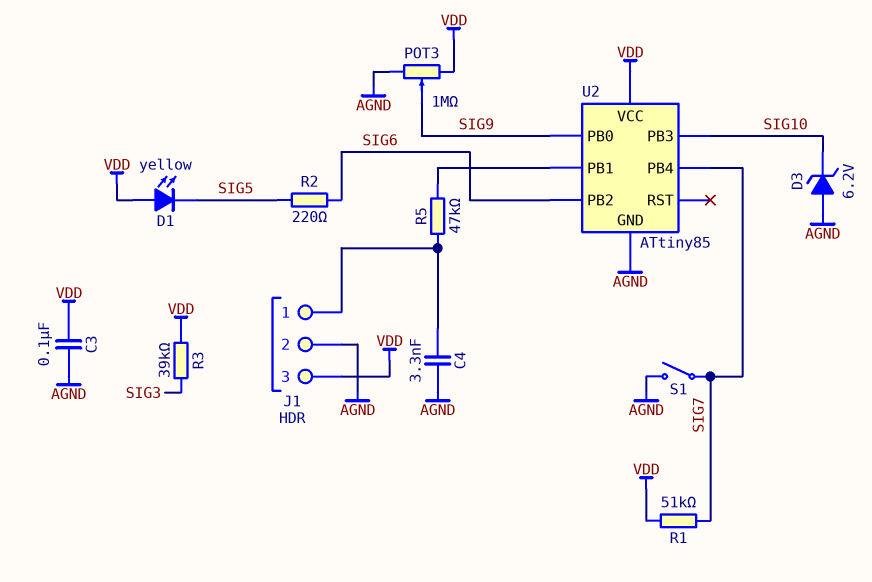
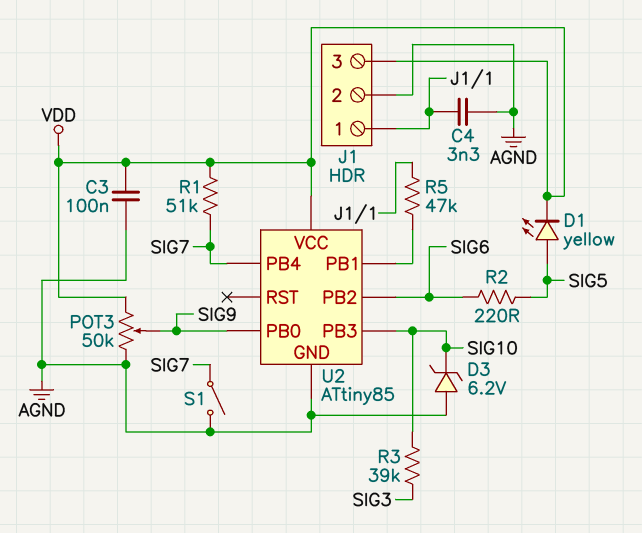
D1: LED yellow (A VDD, K SIG5) -> LED yellow (A SIG5, K VDD)
POT3: 1M (AGND, VDD, wiper SIG9) -> 50k (AGND, VDD, wiper SIG9)
R3: 39k (SIG3, VDD) -> 39k (SIG3, SIG10)

